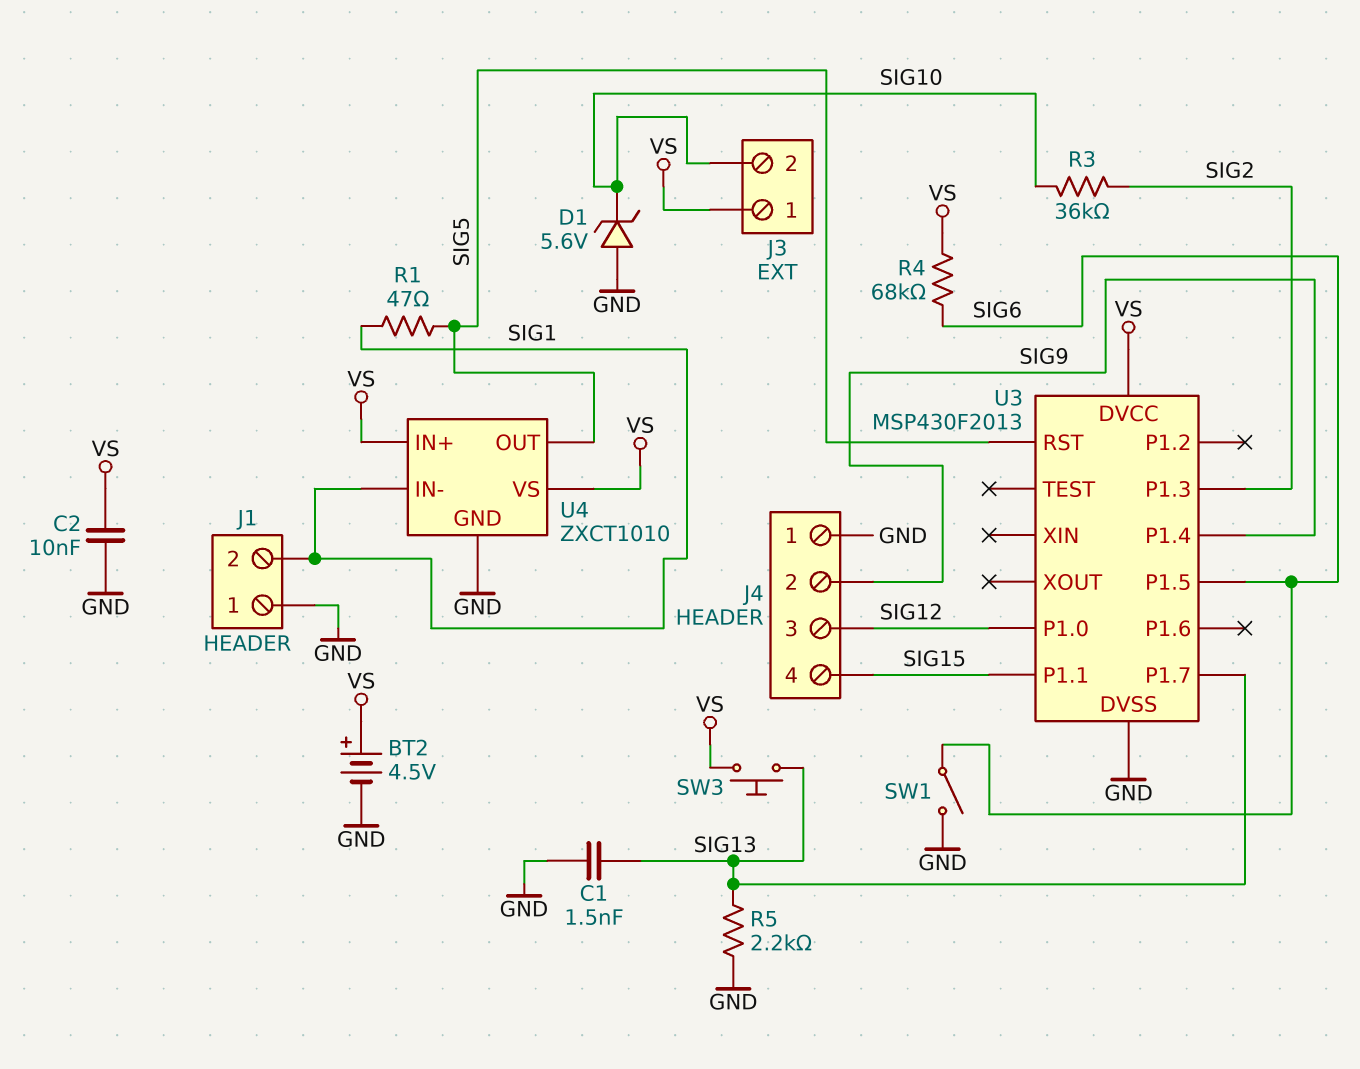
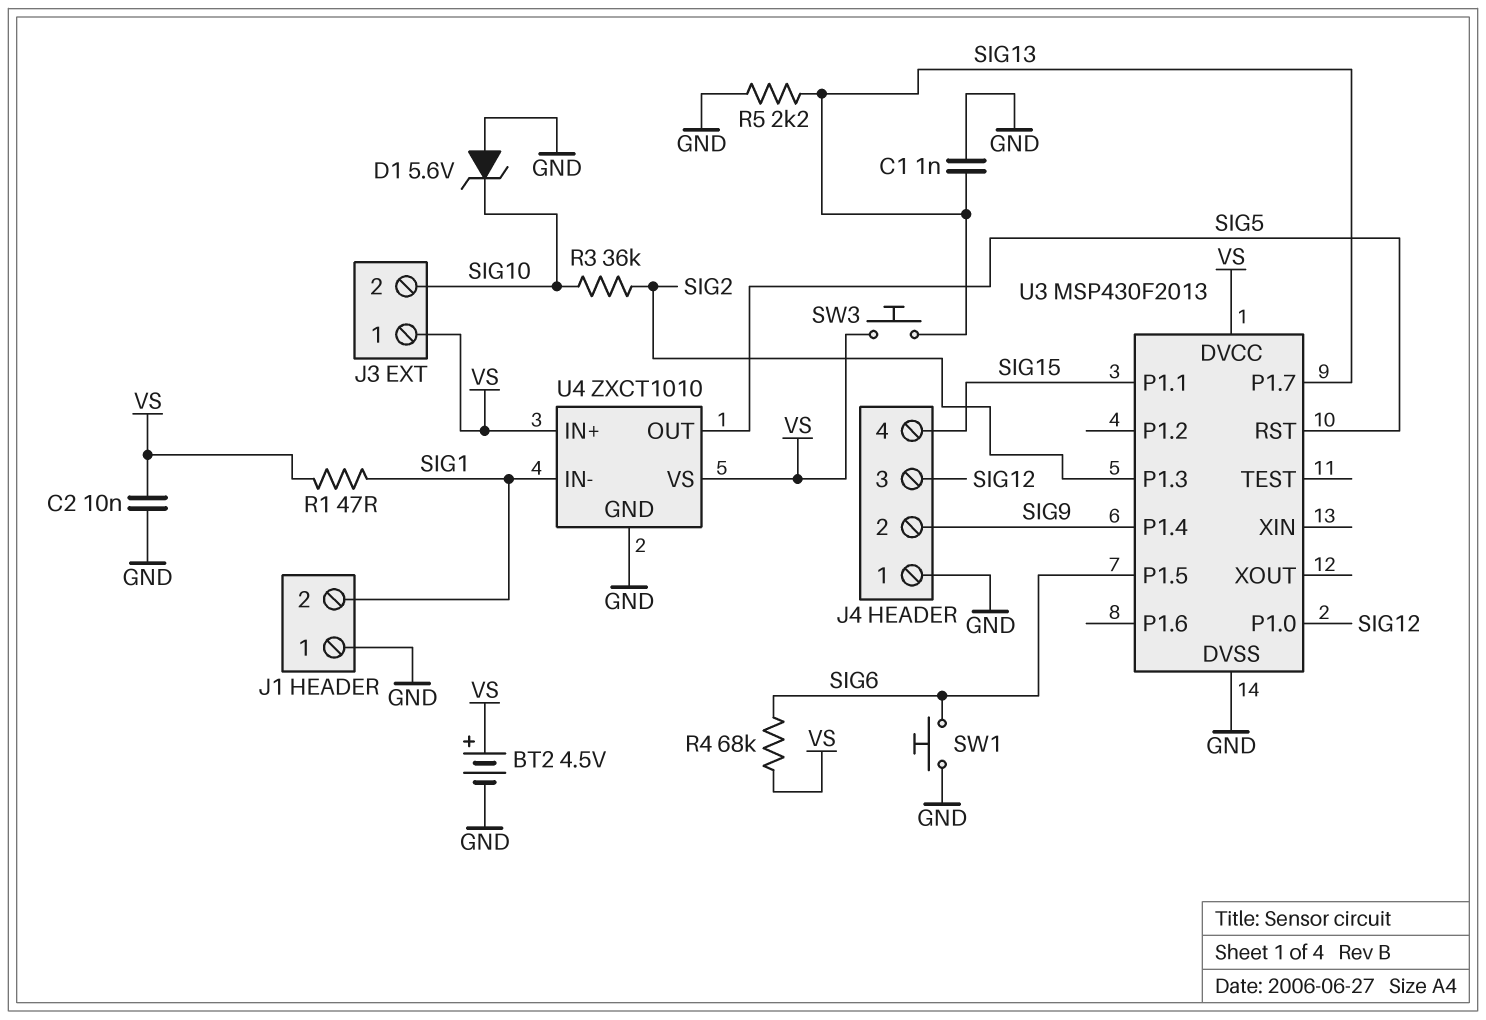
C1: 1.5nF (GND, SIG13) -> 1nF (GND, SIG13)
R1: 47 (SIG1, SIG5) -> 47 (SIG1, VS)
SW1: switch (GND, SIG6) -> button (GND, SIG6)

